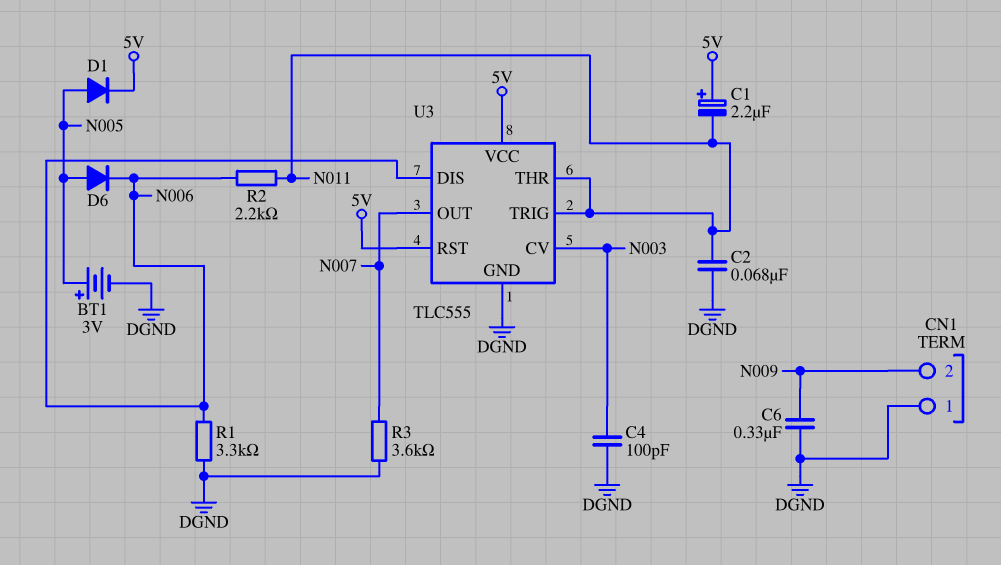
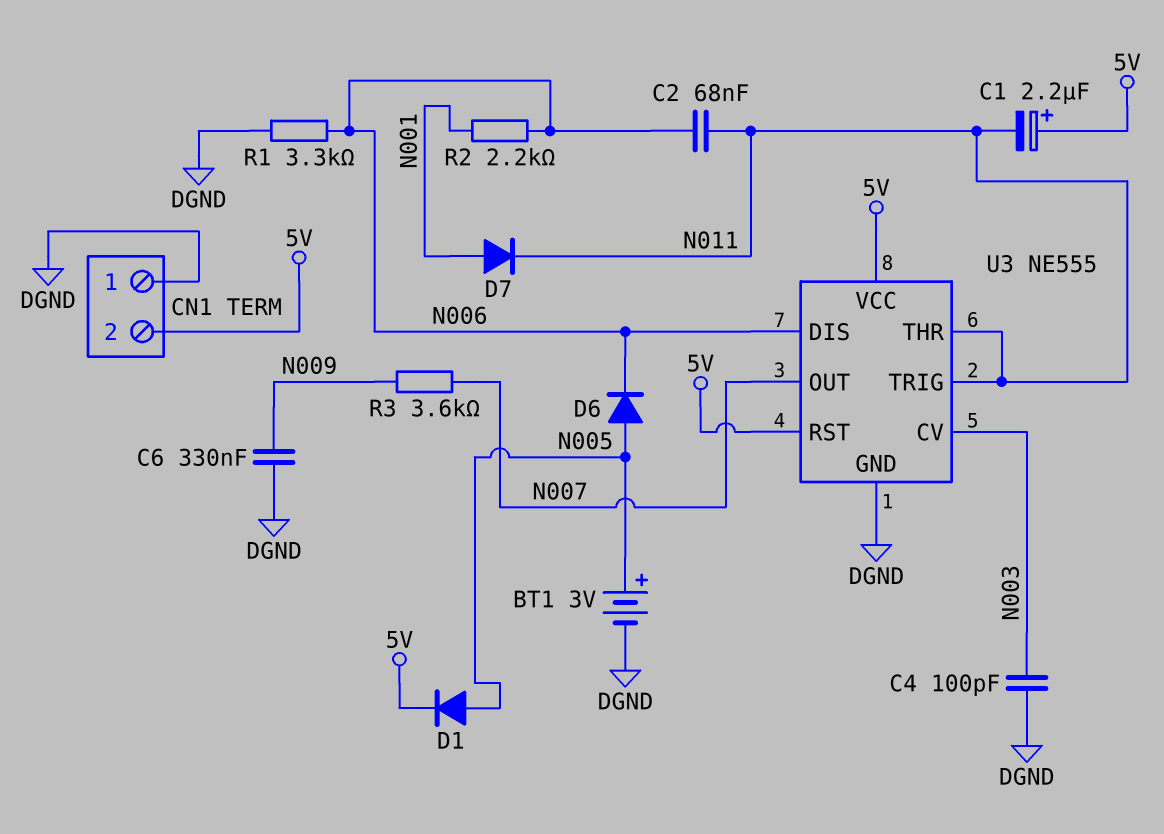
C2: 68nF (DGND, N011) -> 68nF (N006, N011)
CN1 pin 2: N009 -> 5V
D7: none -> diode (A N001, K N011)
R2: 2.2k (N006, N011) -> 2.2k (N001, N006)
R3: 3.6k (DGND, N007) -> 3.6k (N007, N009)
U3: TLC555 -> NE555

